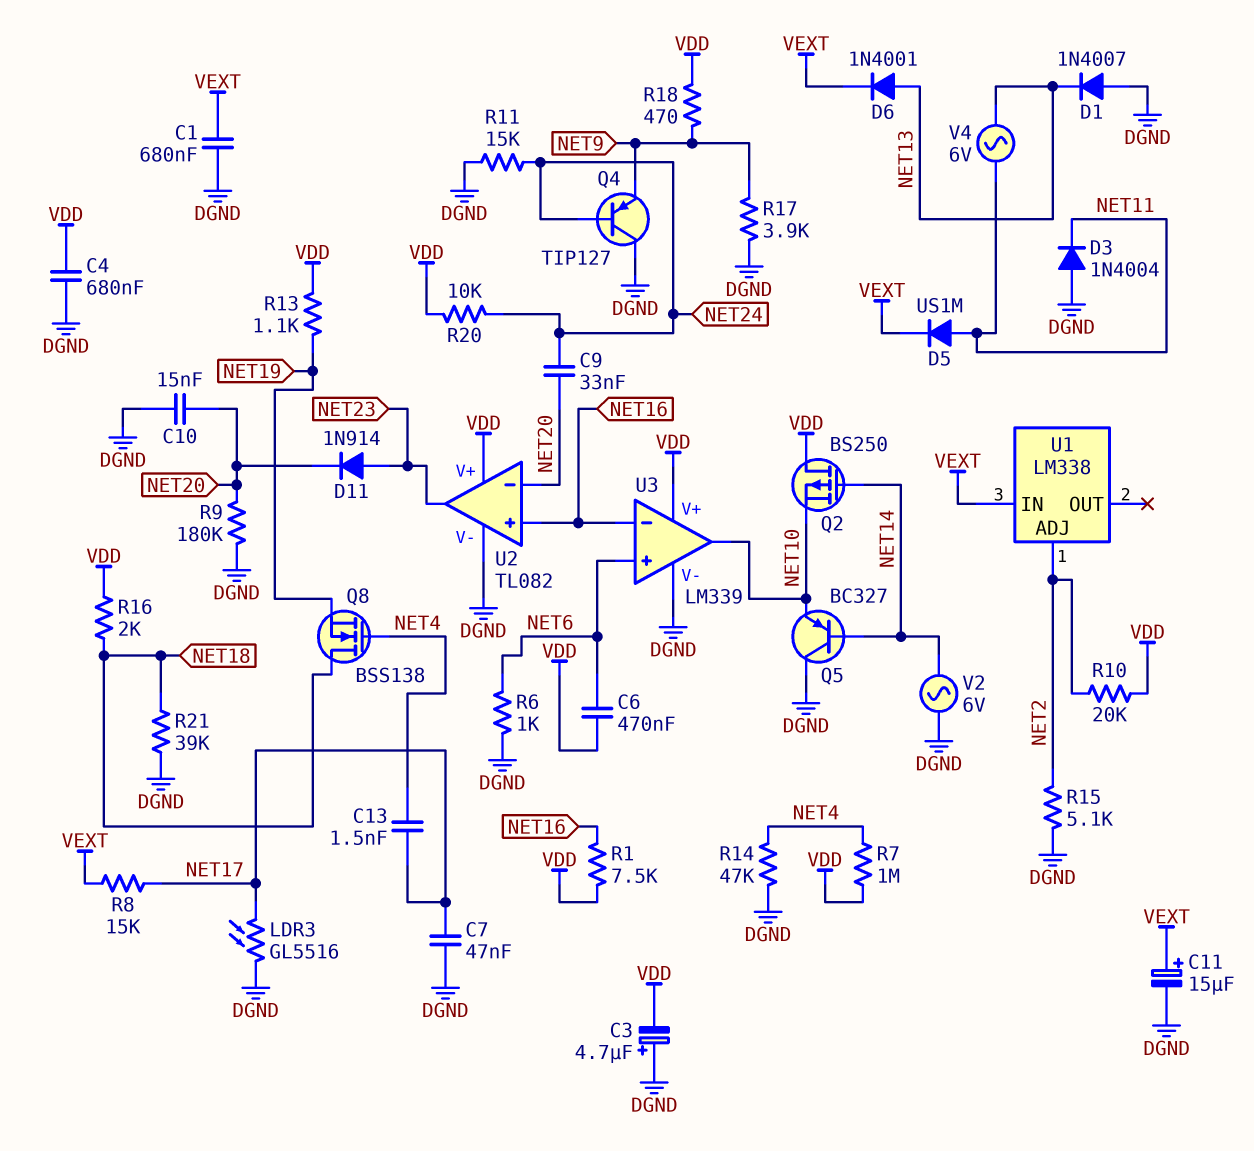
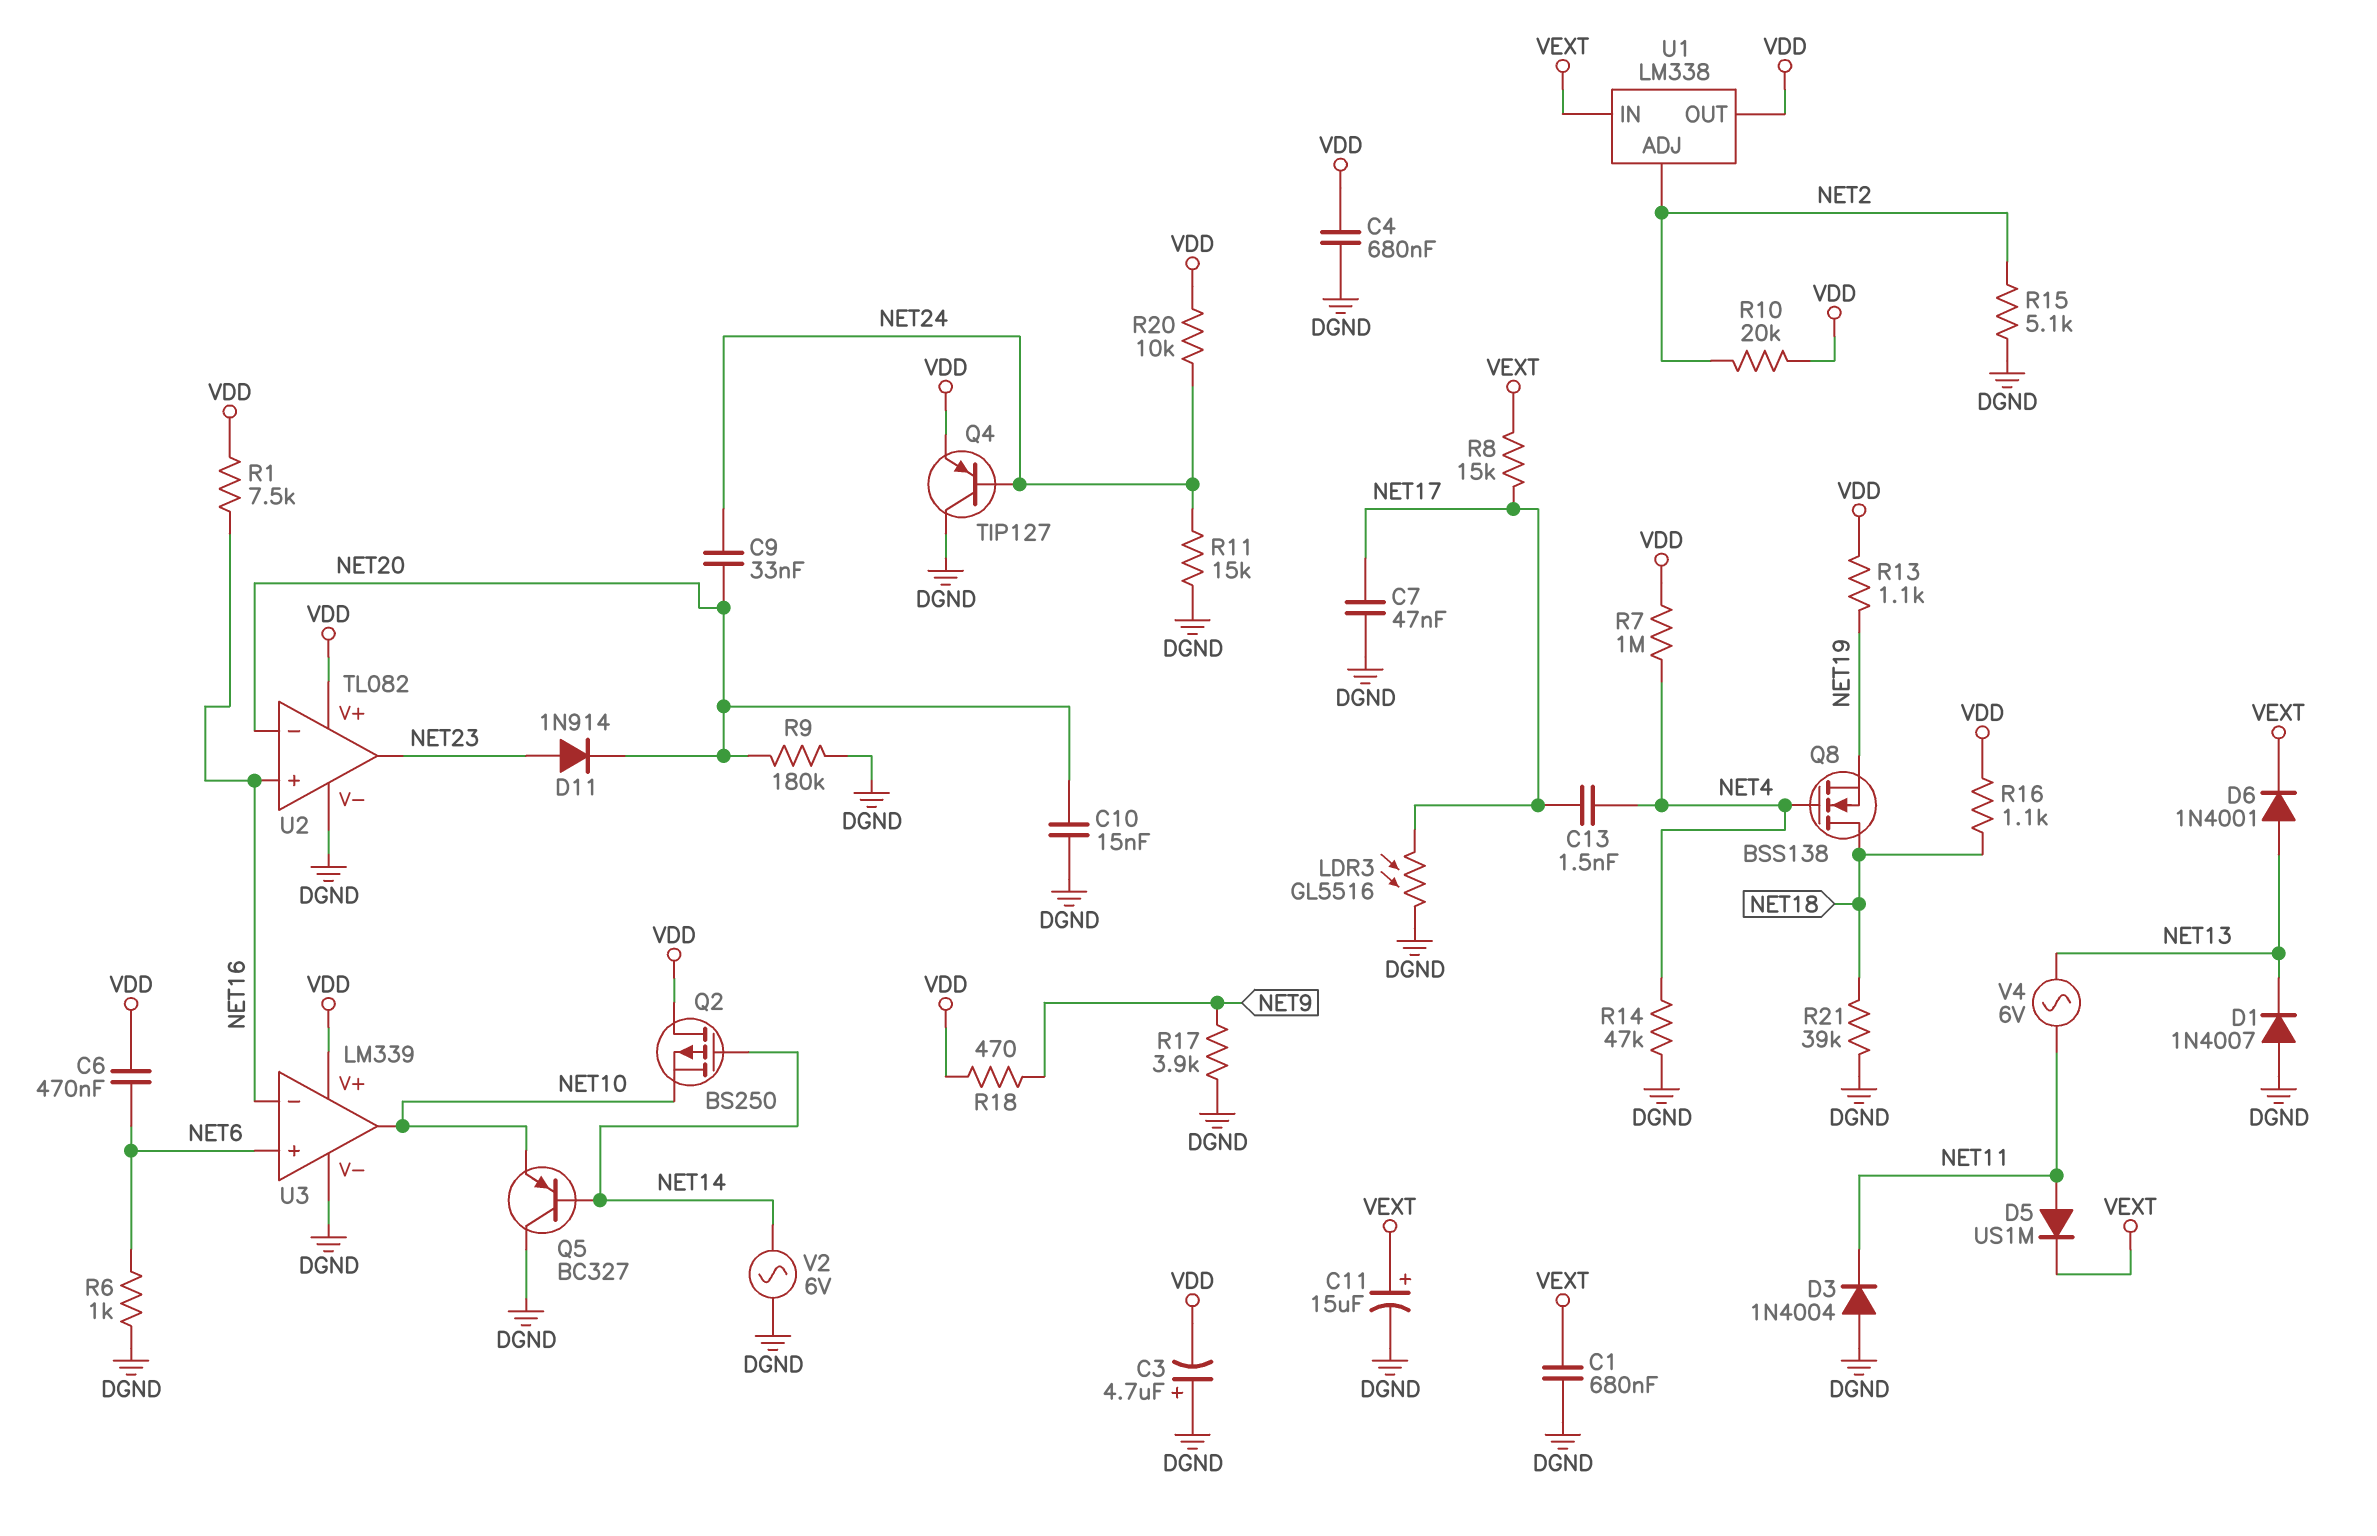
Q4: PNP TIP127 (B NET24, C DGND, E NET9) -> PNP TIP127 (B NET24, C DGND, E VDD)
R16: 2k (NET18, VDD) -> 1.1k (NET18, VDD)
U1 pin OUT: none -> VDD

